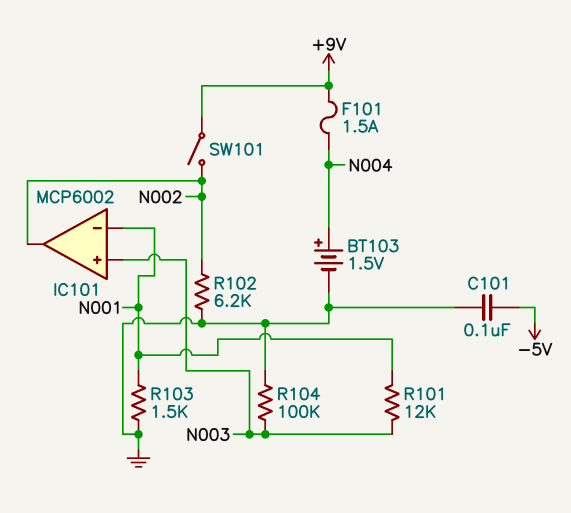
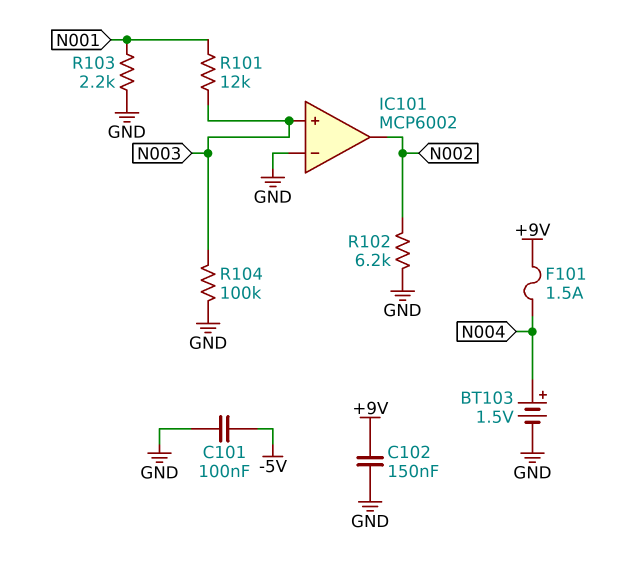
C102: none -> 150nF (+9V, GND)
IC101 pin in-: N001 -> GND
R103: 1.5k (GND, N001) -> 2.2k (GND, N001)
SW101: switch (+9V, N002) -> none

